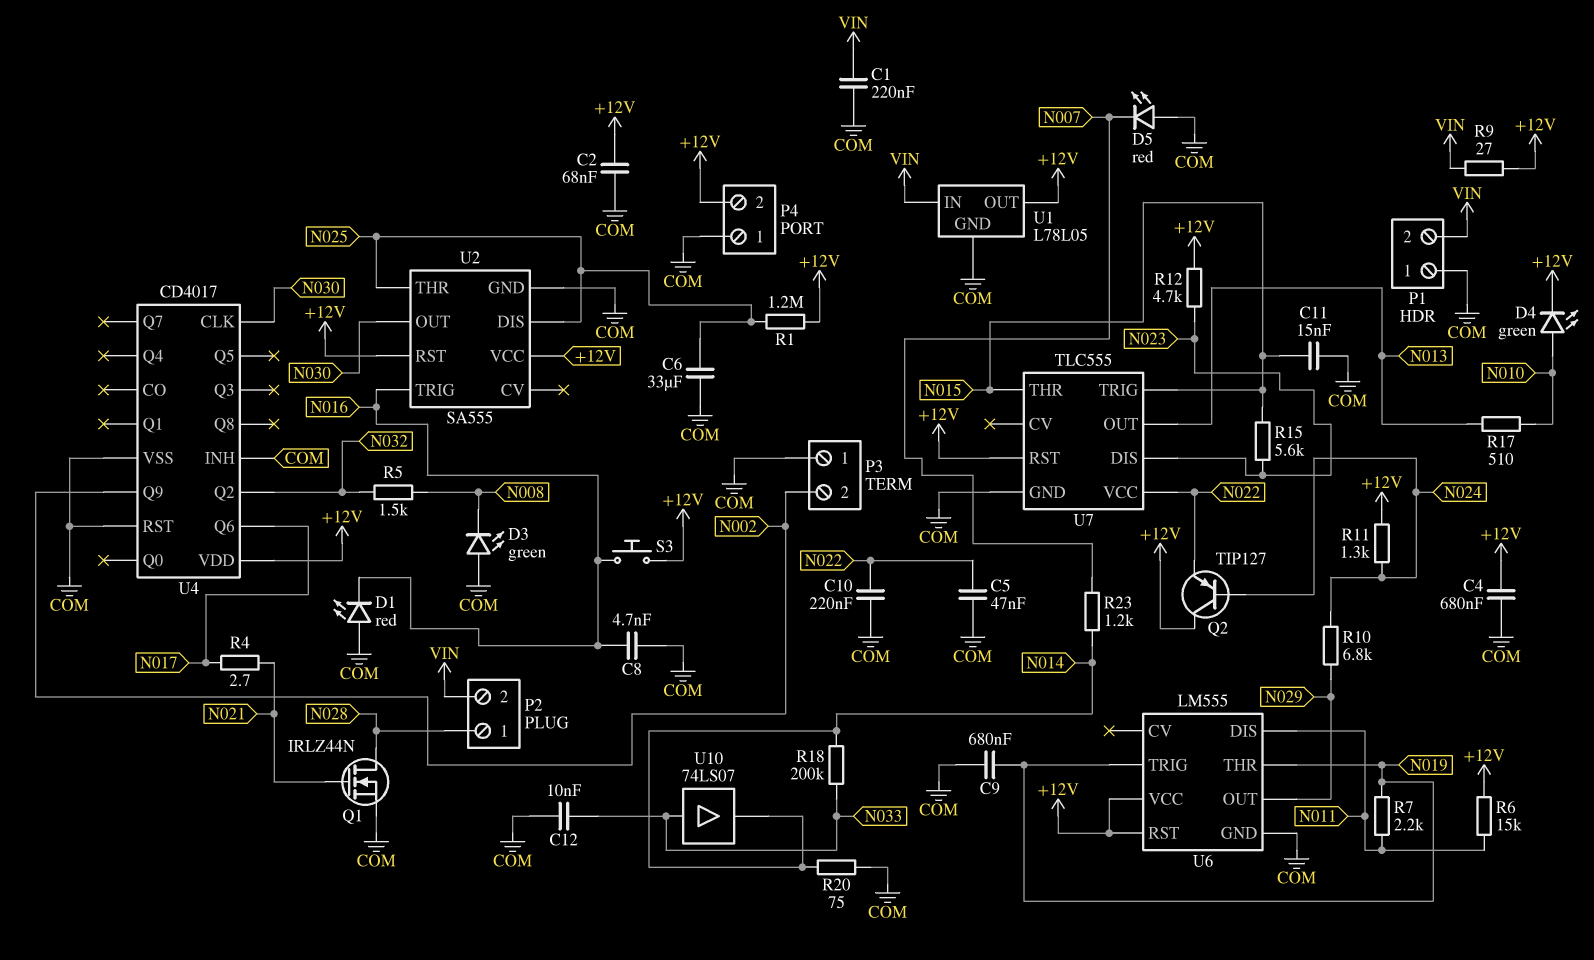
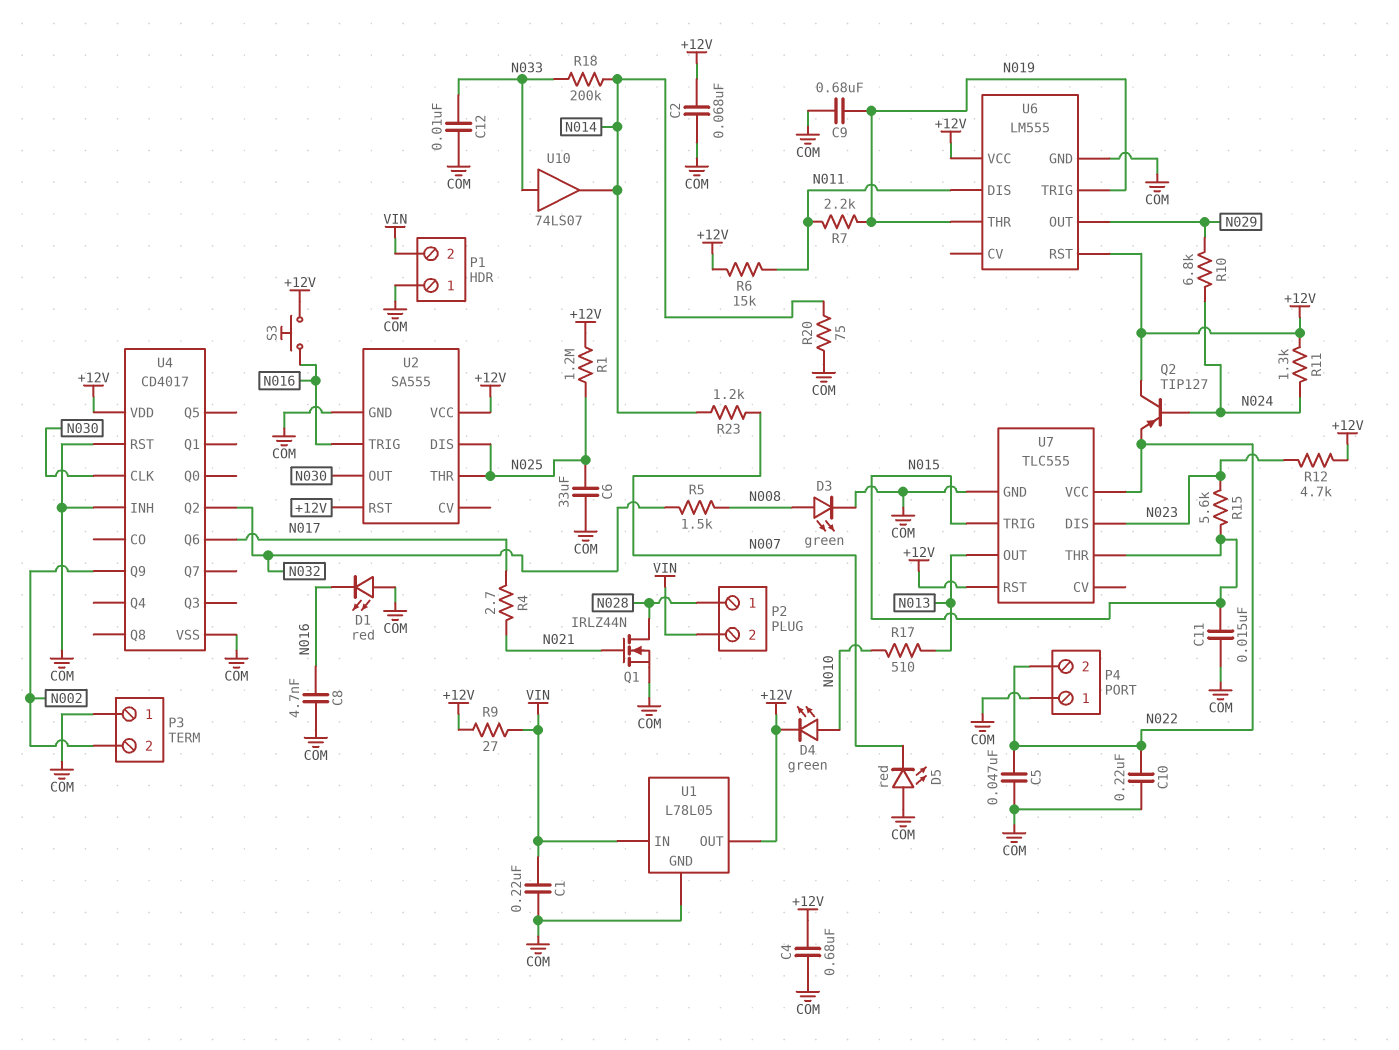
D3: LED green (A COM, K N008) -> LED green (A N008, K COM)
P4 pin 2: +12V -> N022

